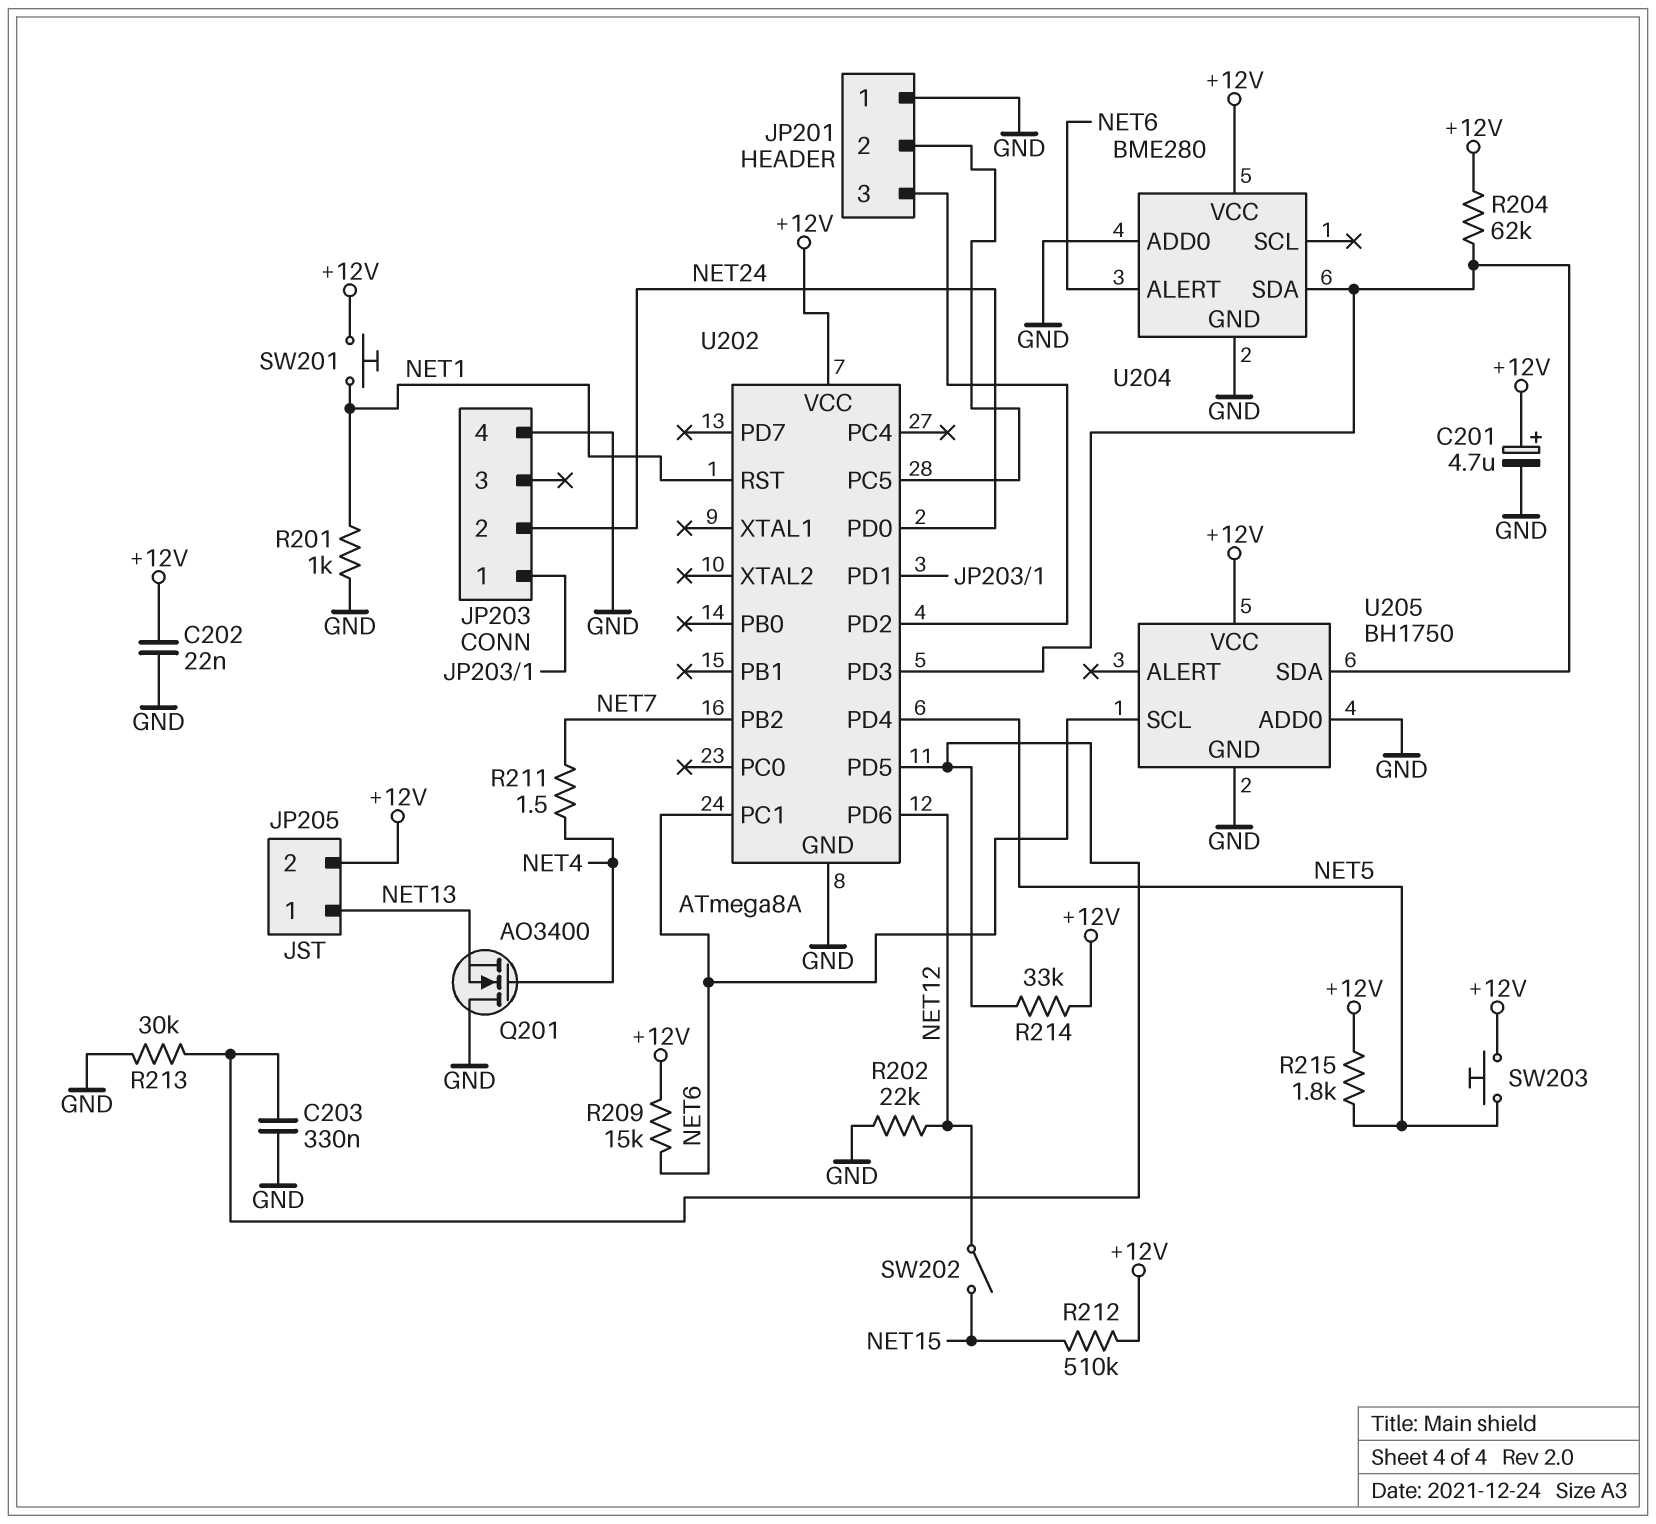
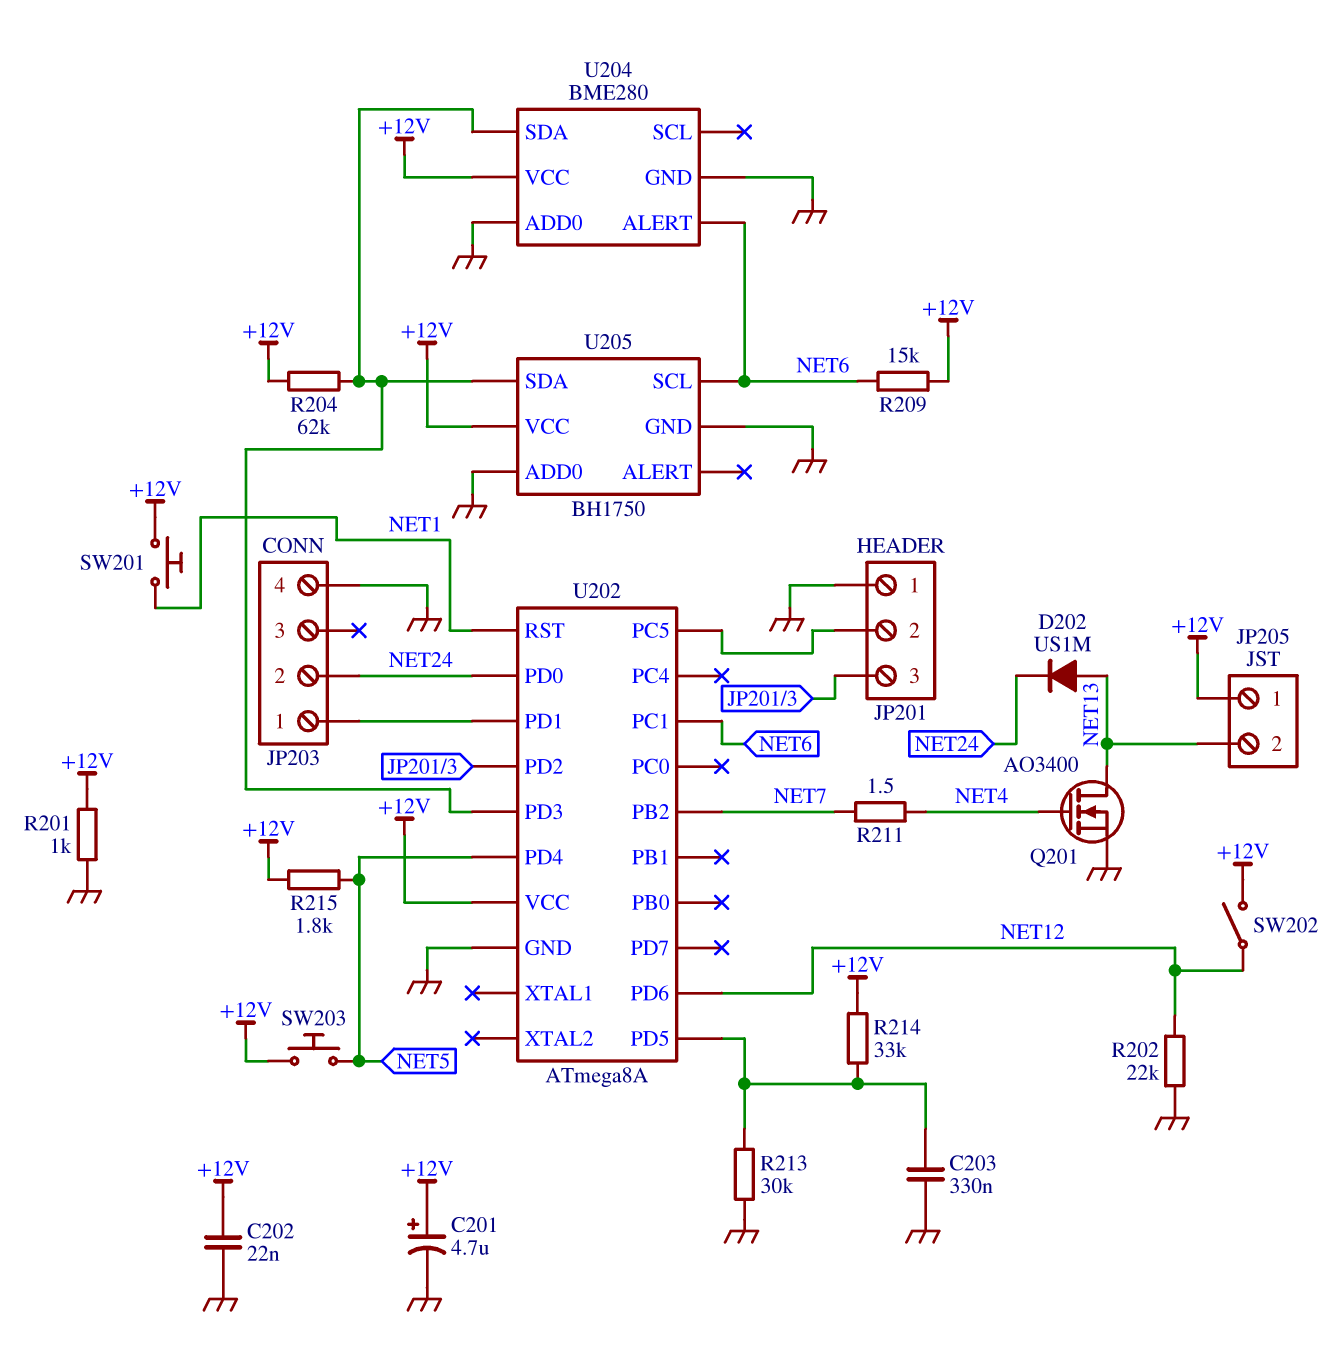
D202: none -> diode US1M (A NET13, K NET24)
JP205 pin 1: NET13 -> +12V
JP205 pin 2: +12V -> NET13
Q201: NMOS AO3400 (G NET4, D GND, S NET13) -> NMOS AO3400 (G NET4, D NET13, S GND)
R201: 1k (GND, NET1) -> 1k (+12V, GND)
R212: 510k (+12V, NET15) -> none
SW202: switch (NET12, NET15) -> switch (+12V, NET12)

